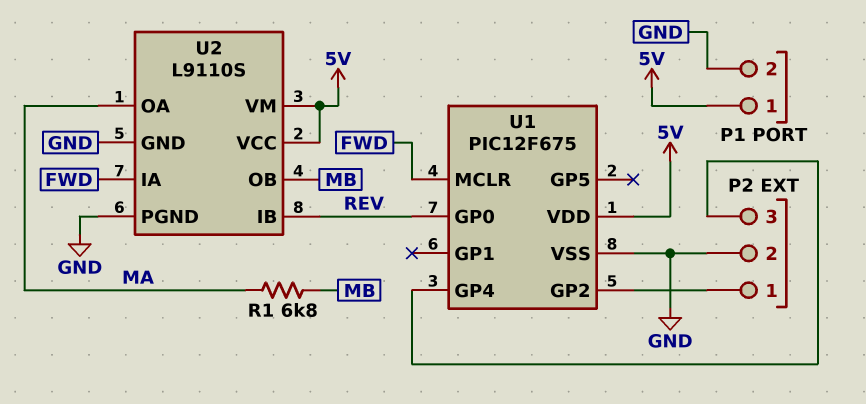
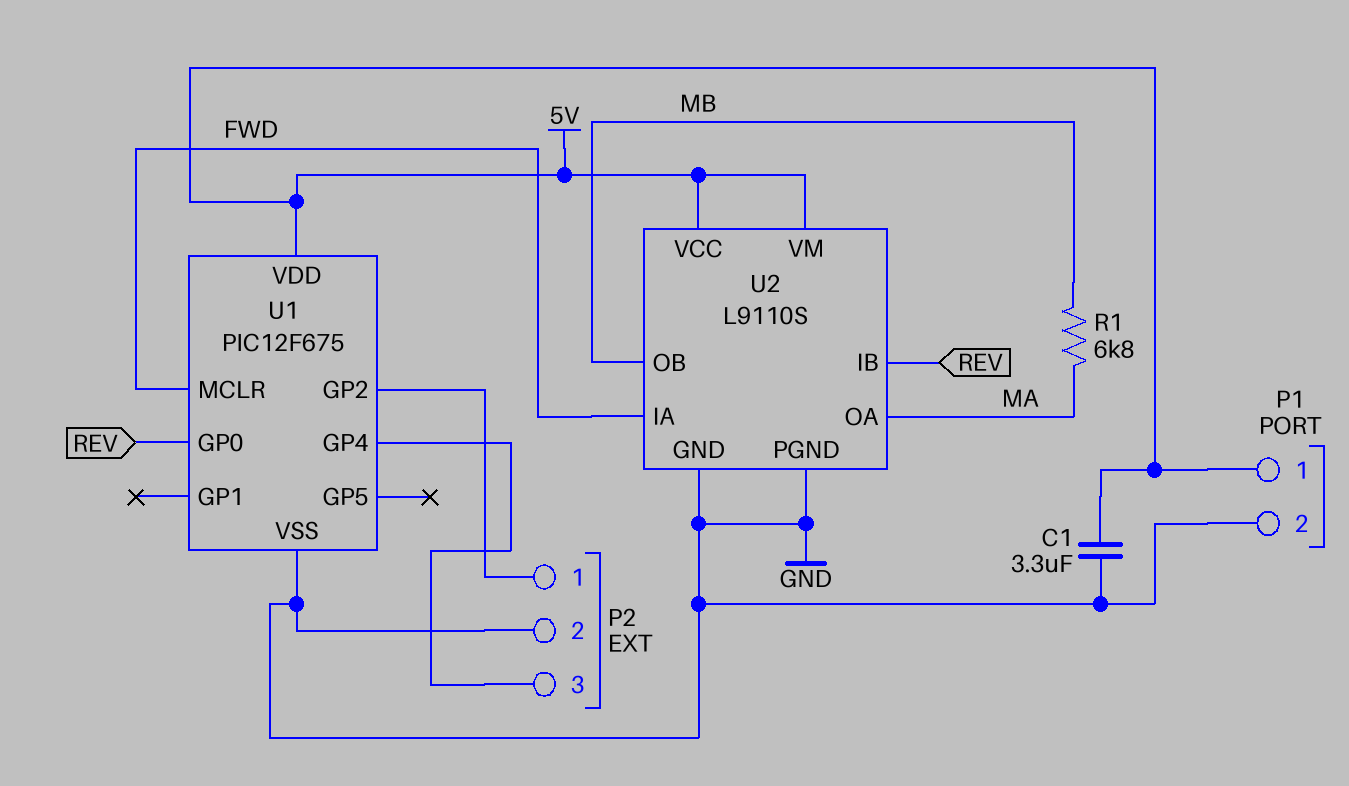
C1: none -> 3.3uF (5V, GND)

